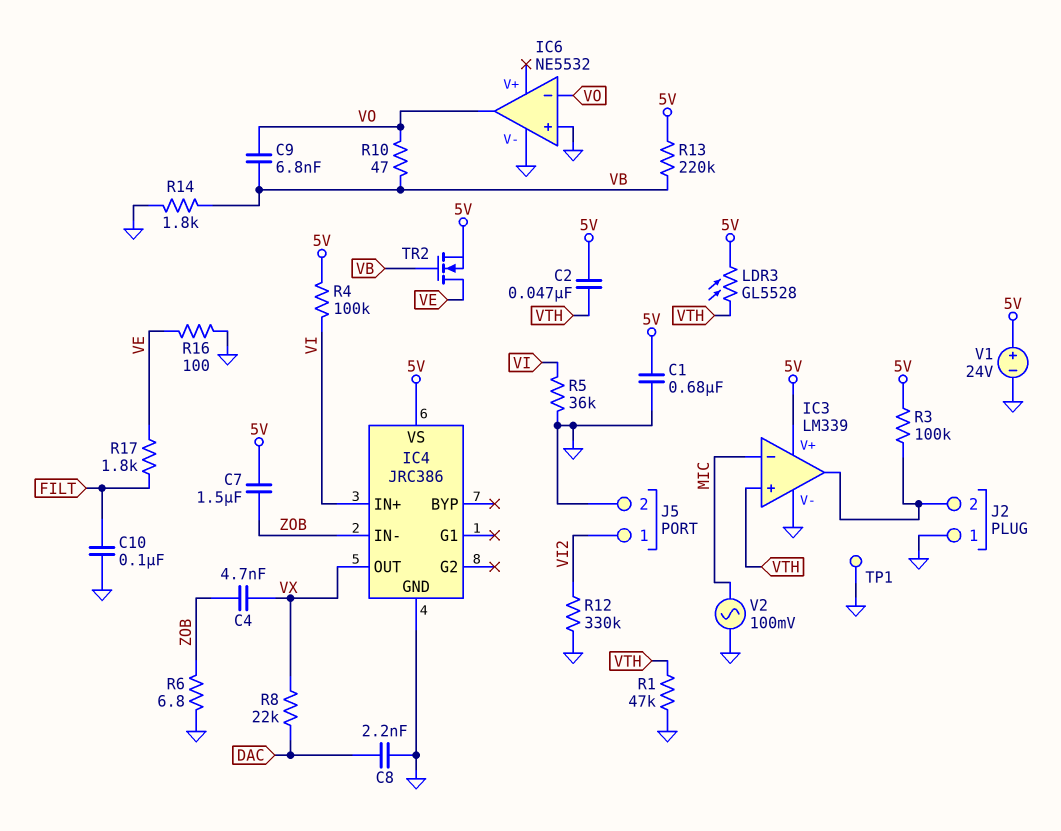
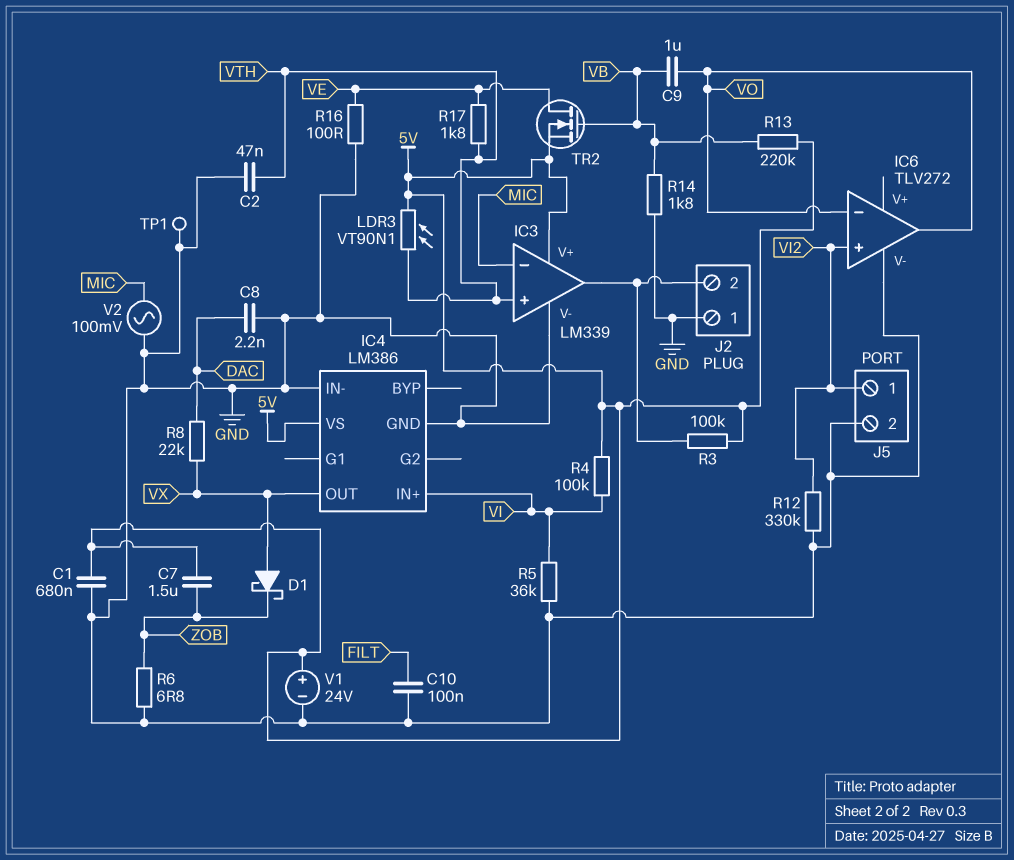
C2: 47nF (5V, VTH) -> 47nF (GND, VTH)
C4: 4.7nF (VX, ZOB) -> none
C9: 6.8nF (VB, VO) -> 1uF (VB, VO)
D1: none -> schottky (A VX, K ZOB)
IC4: JRC386 -> LM386
IC4 pin IN-: ZOB -> GND
IC6: NE5532 -> TLV272
IC6 pin in+: GND -> VI2
LDR3: GL5528 (5V, VTH) -> VT90N1 (5V, VTH)
R1: 47k (GND, VTH) -> none
R10: 47 (VB, VO) -> none
R17: 1.8k (FILT, VE) -> 1.8k (VE, VTH)

